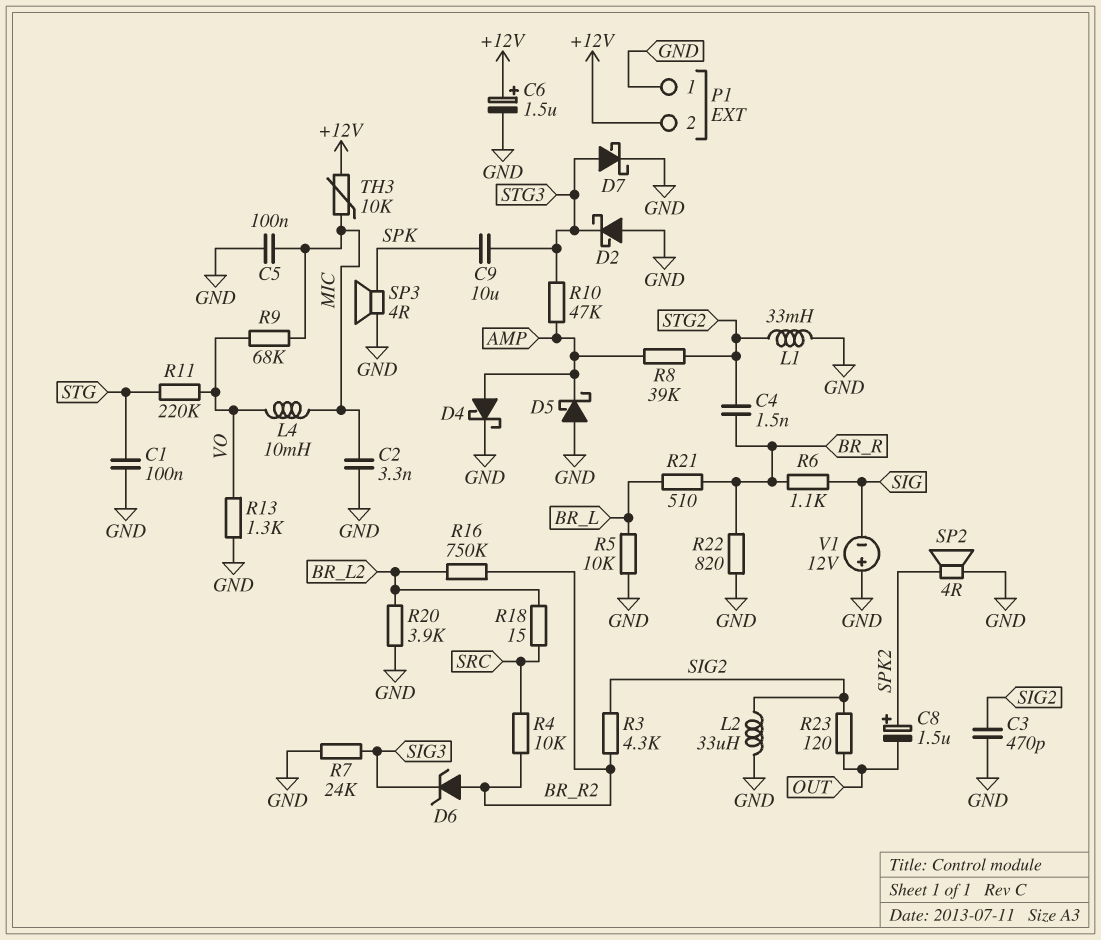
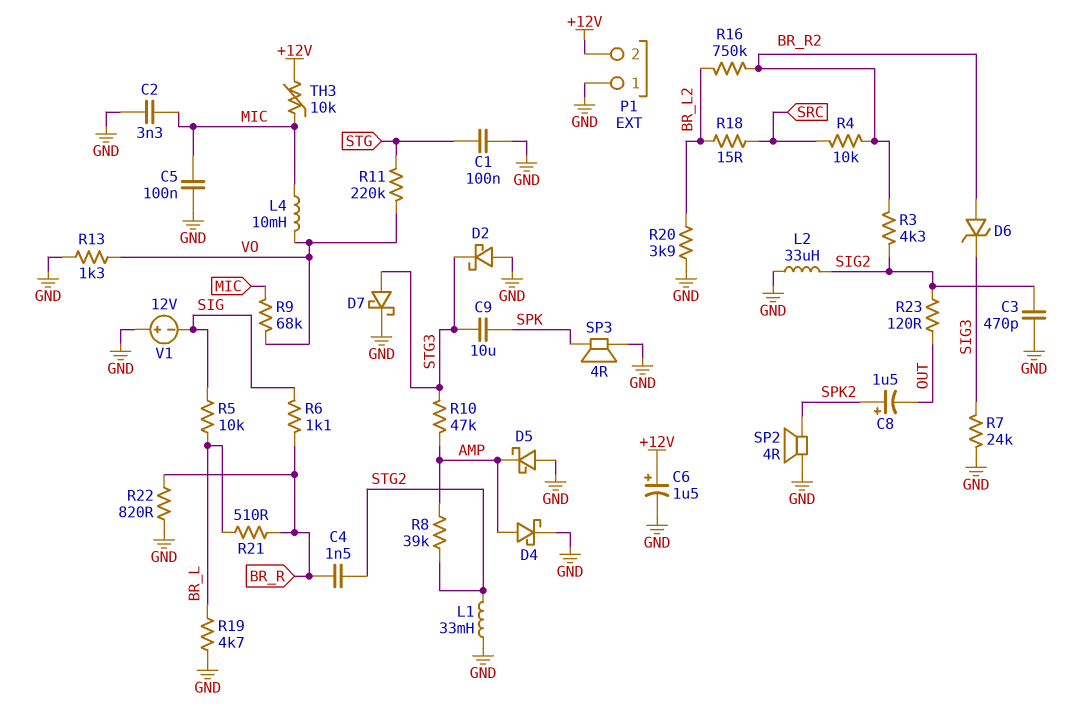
R5: 10k (BR_L, GND) -> 10k (BR_L, SIG)
R19: none -> 4.7k (BR_L, GND)

